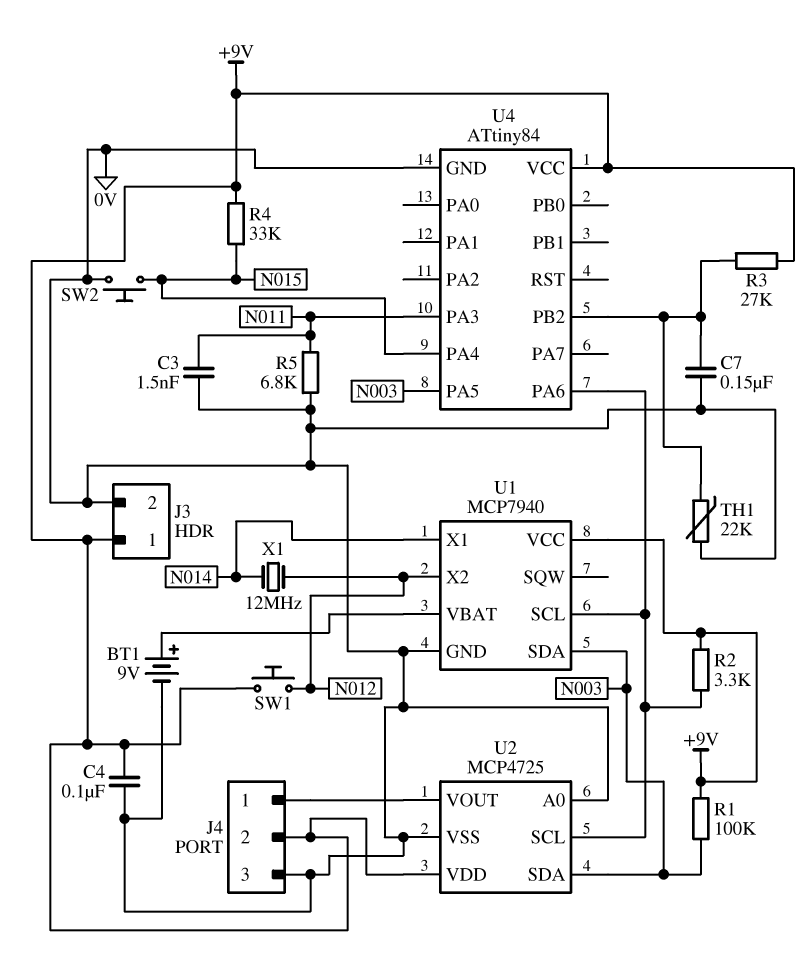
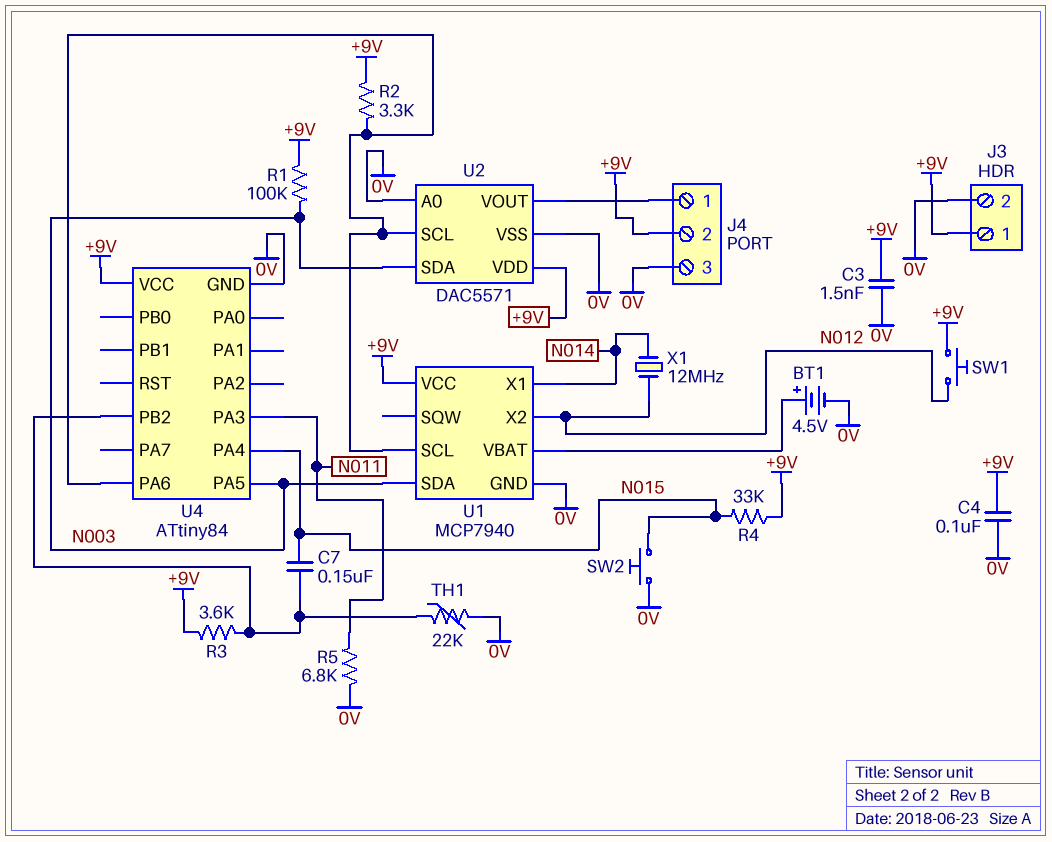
BT1: 9V (plus U1/VBAT, minus 0V) -> 4.5V (plus U1/VBAT, minus 0V)
C3: 1.5nF (0V, N011) -> 1.5nF (+9V, 0V)
C7: 150nF (0V, U4/PB2) -> 150nF (N015, U4/PB2)
R3: 27k (+9V, U4/PB2) -> 3.6k (+9V, U4/PB2)
U2: MCP4725 -> DAC5571

